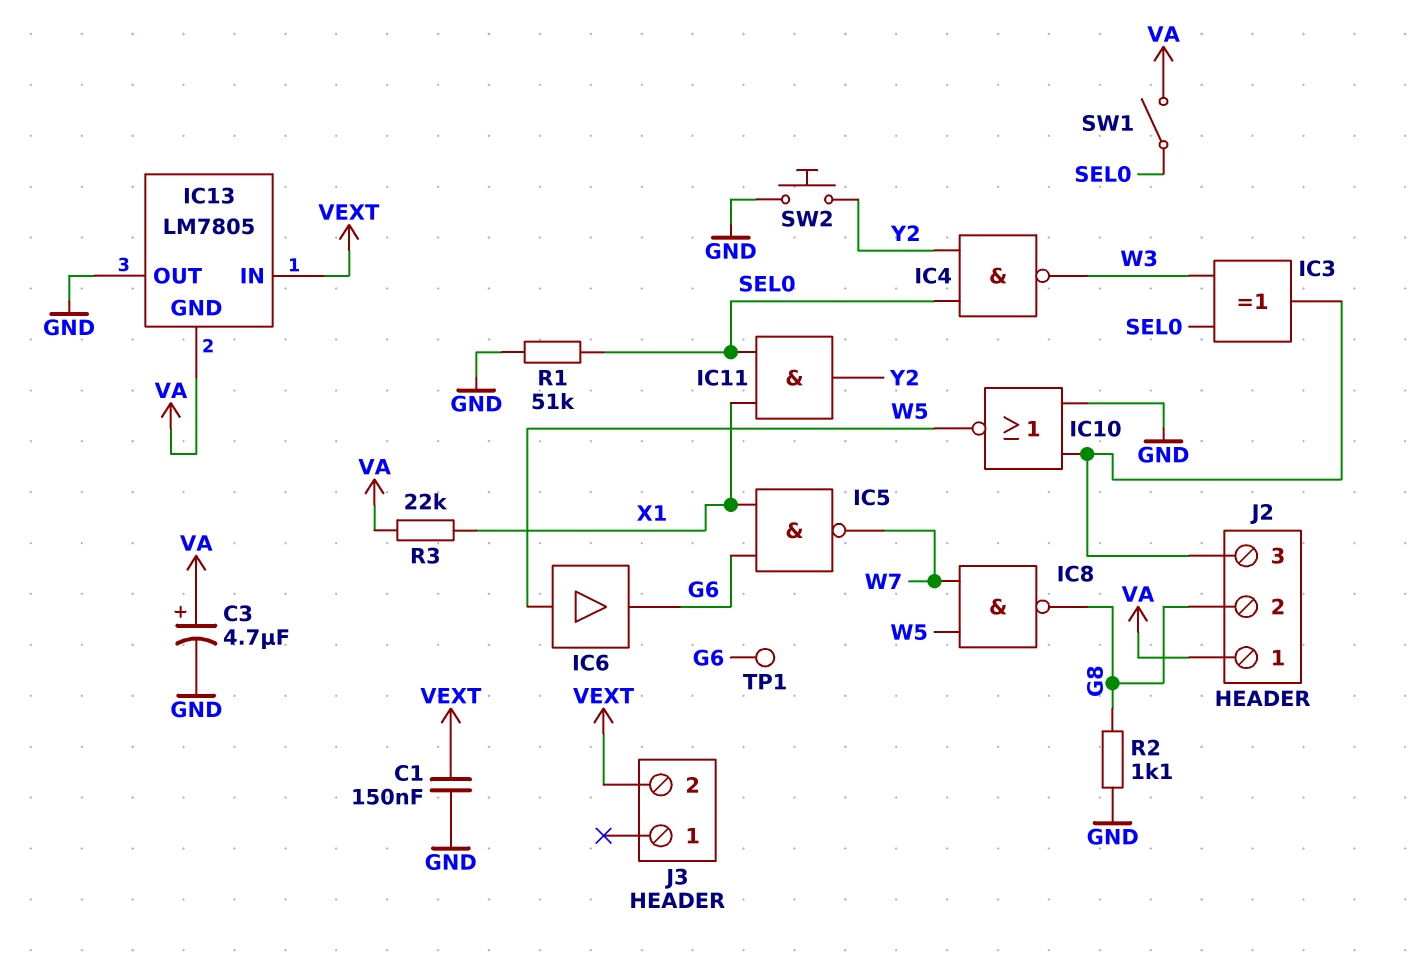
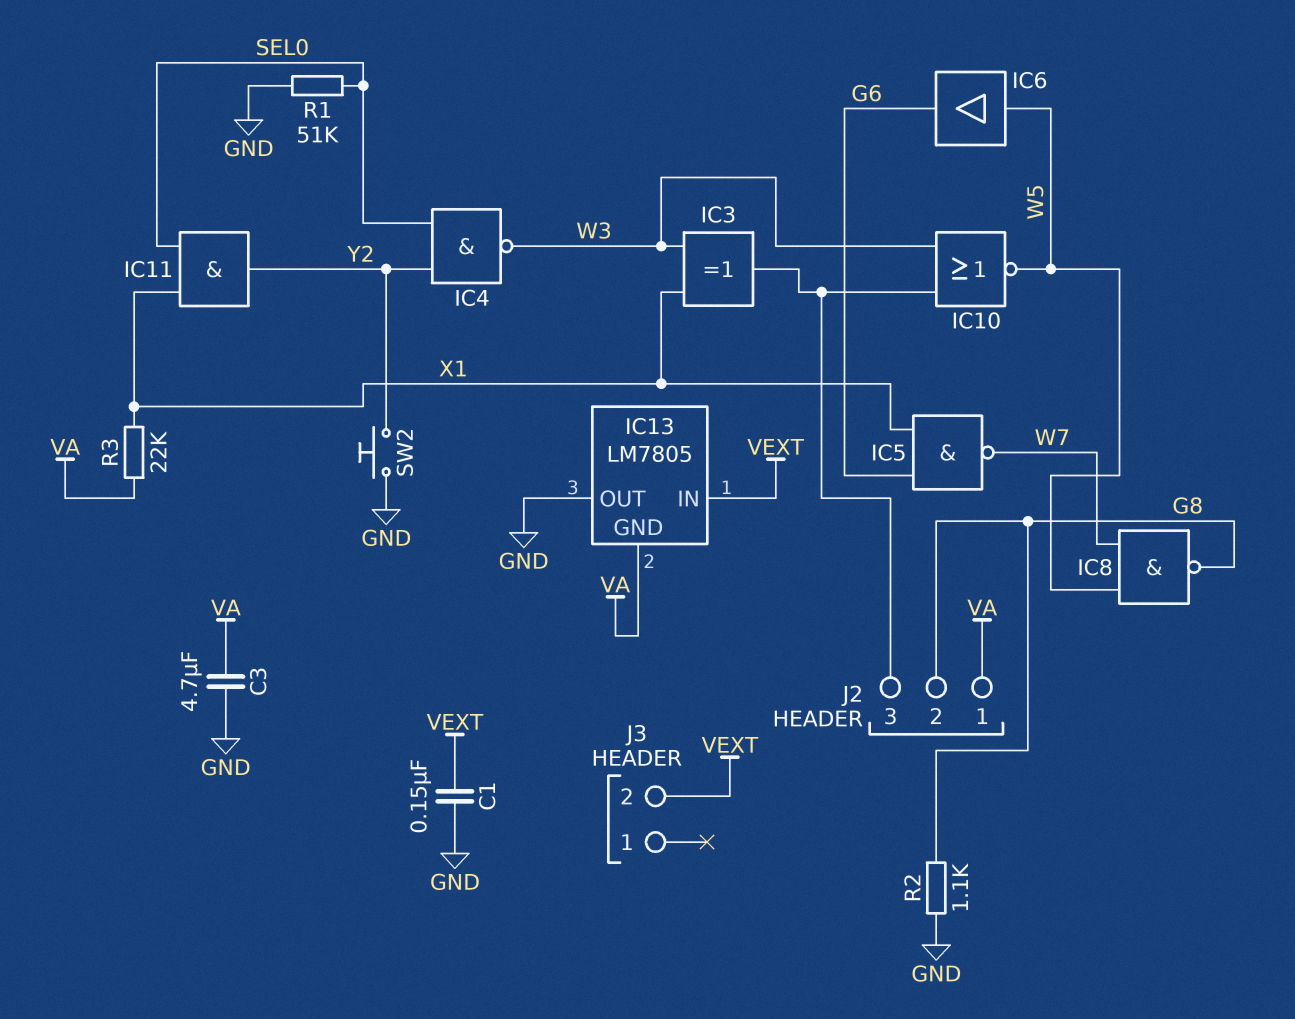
C3: 4.7uF (plus VA, minus GND) -> 4.7uF (GND, VA)
IC3: XOR (in SEL0, in W3, out J2/3) -> XOR (in W3, in X1, out J2/3)
IC10: NOR (in GND, in J2/3, out W5) -> NOR (in J2/3, in W3, out W5)
SW1: switch (SEL0, VA) -> none
TP1: test point (G6) -> none

